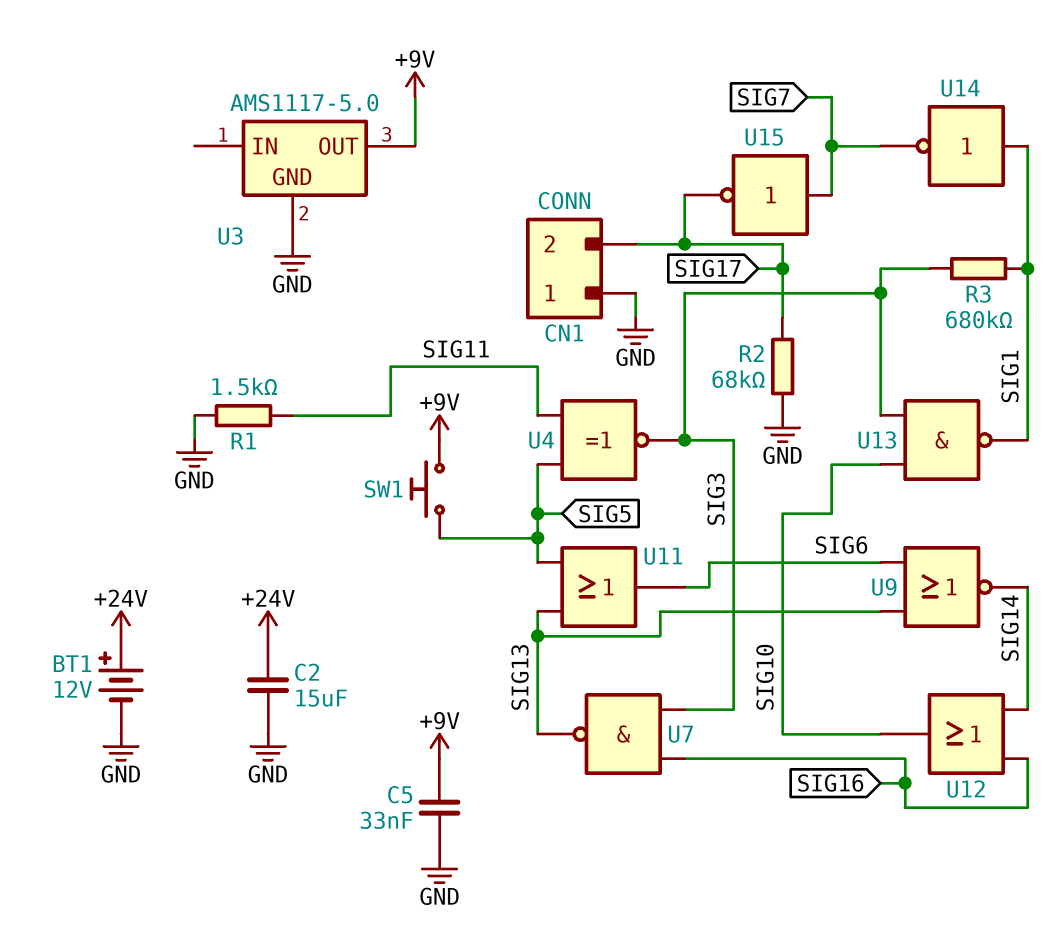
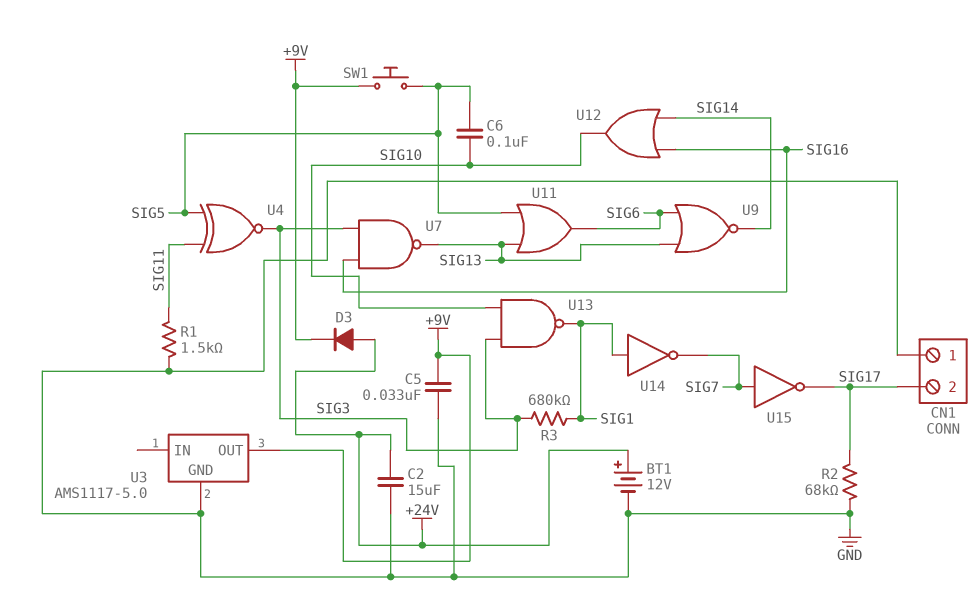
C6: none -> 100nF (SIG5, SIG10)
D3: none -> diode (A +24V, K +9V)

